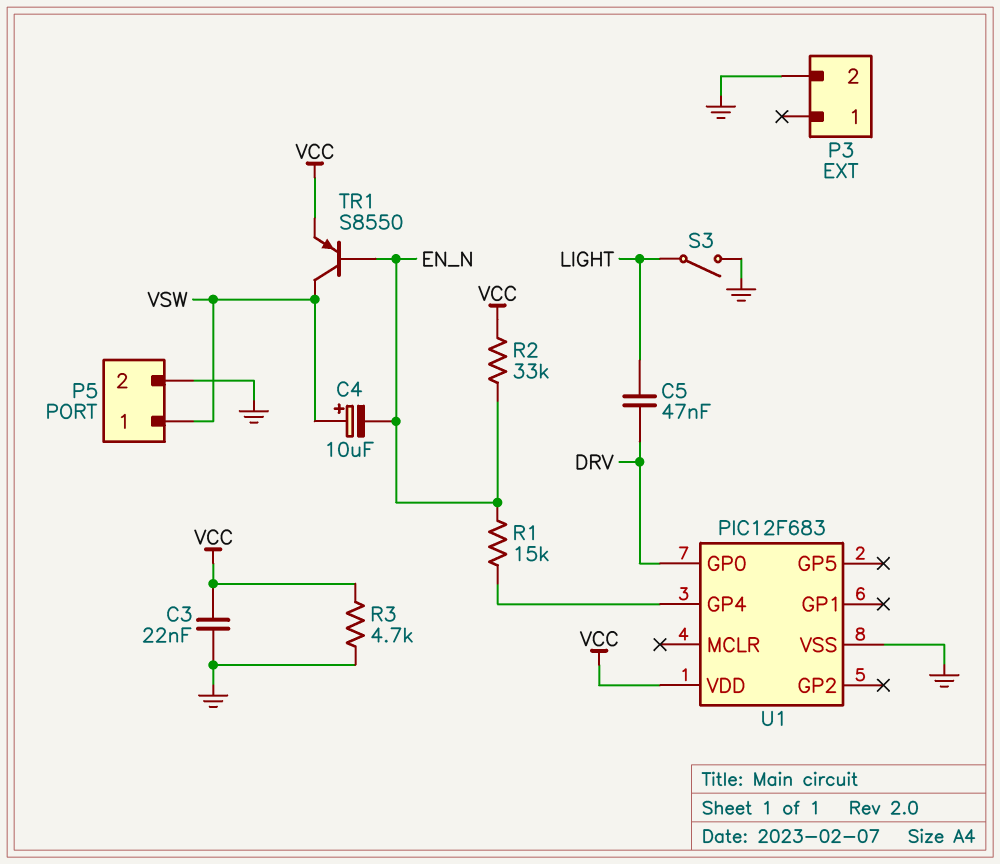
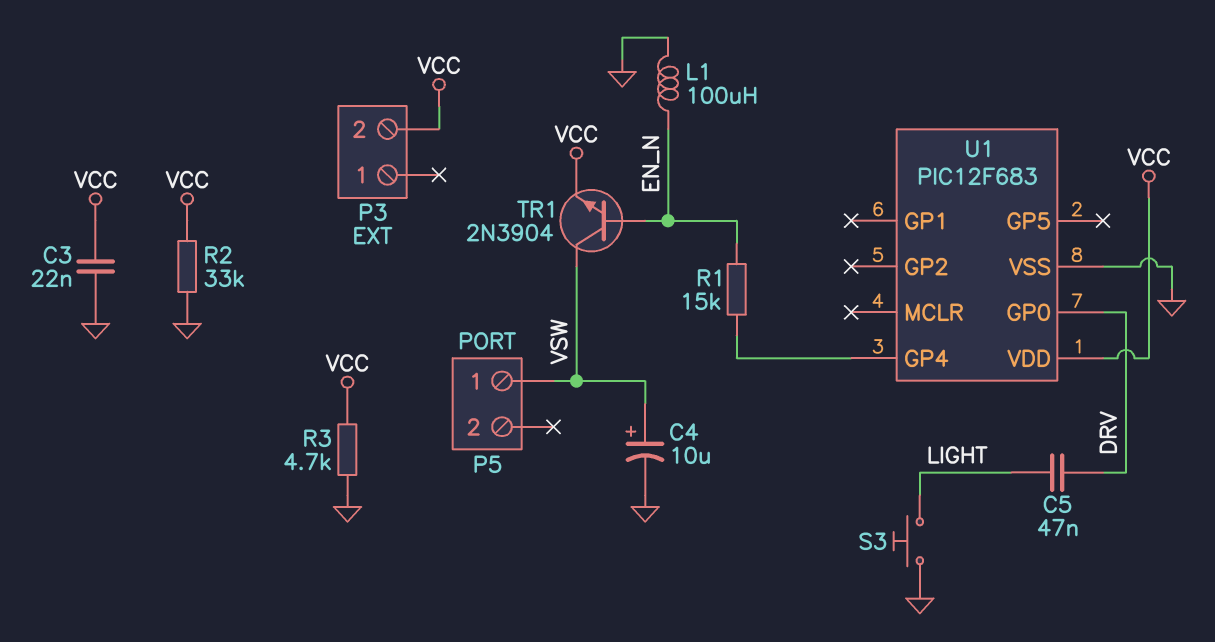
C4: 10uF (plus VSW, minus EN_N) -> 10uF (plus VSW, minus GND)
L1: none -> 100uH (EN_N, GND)
P3 pin 2: GND -> VCC
P5 pin 2: GND -> none
R2: 33k (EN_N, VCC) -> 33k (GND, VCC)
S3: switch (GND, LIGHT) -> button (GND, LIGHT)
TR1: PNP S8550 (B EN_N, C VSW, E VCC) -> NPN 2N3904 (B EN_N, C VSW, E VCC)

